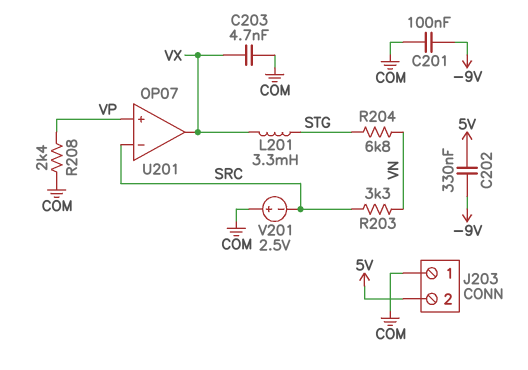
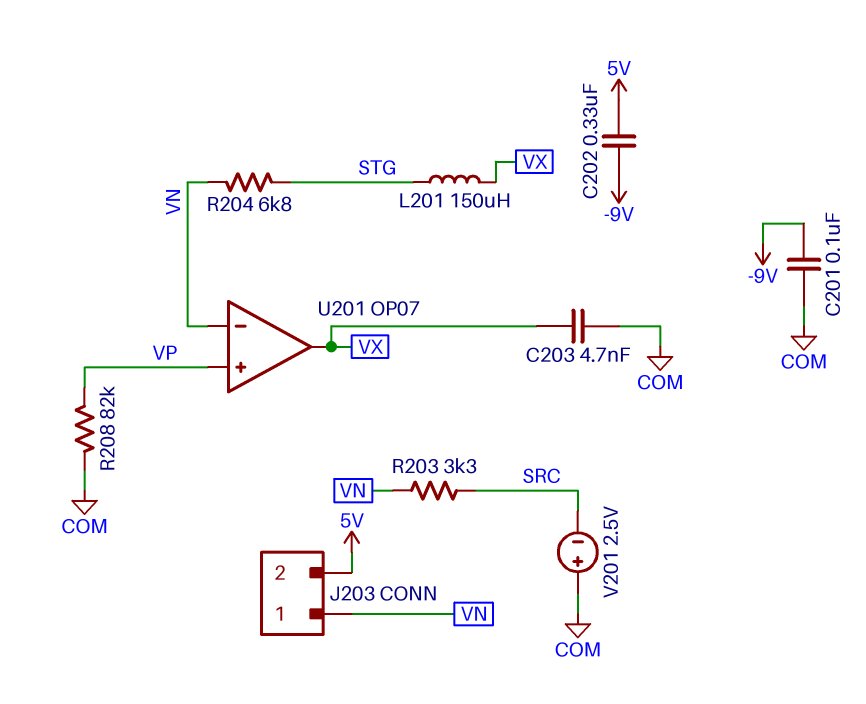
J203 pin 1: COM -> VN
L201: 3.3mH (STG, VX) -> 150uH (STG, VX)
R208: 2.4k (COM, VP) -> 82k (COM, VP)
U201 pin in-: SRC -> VN

